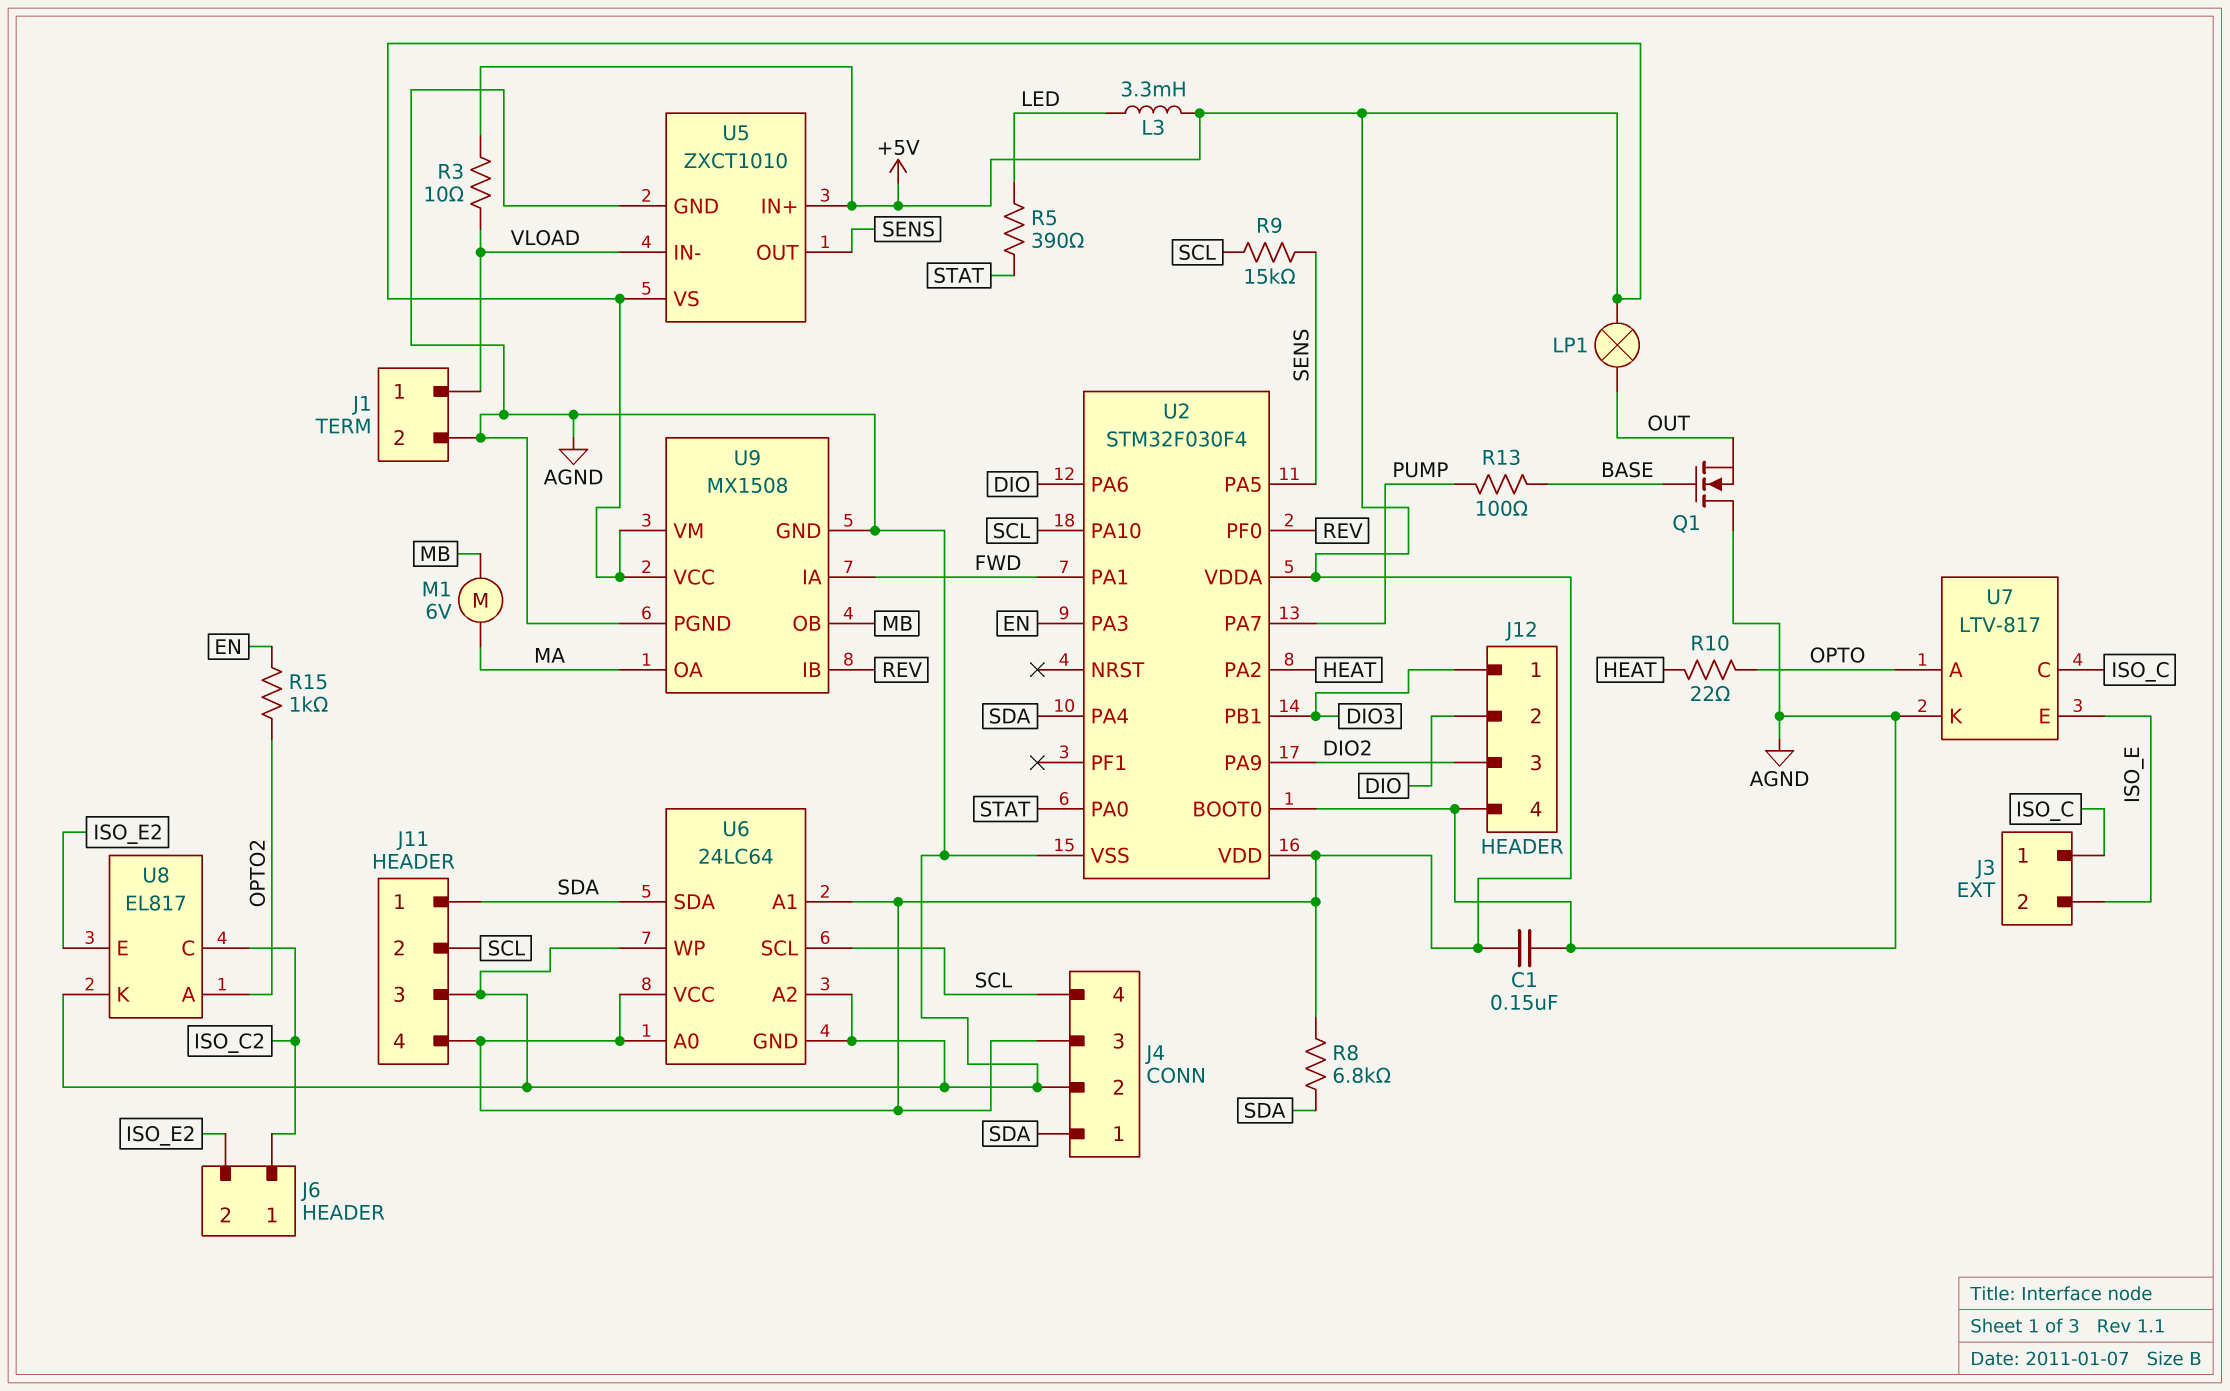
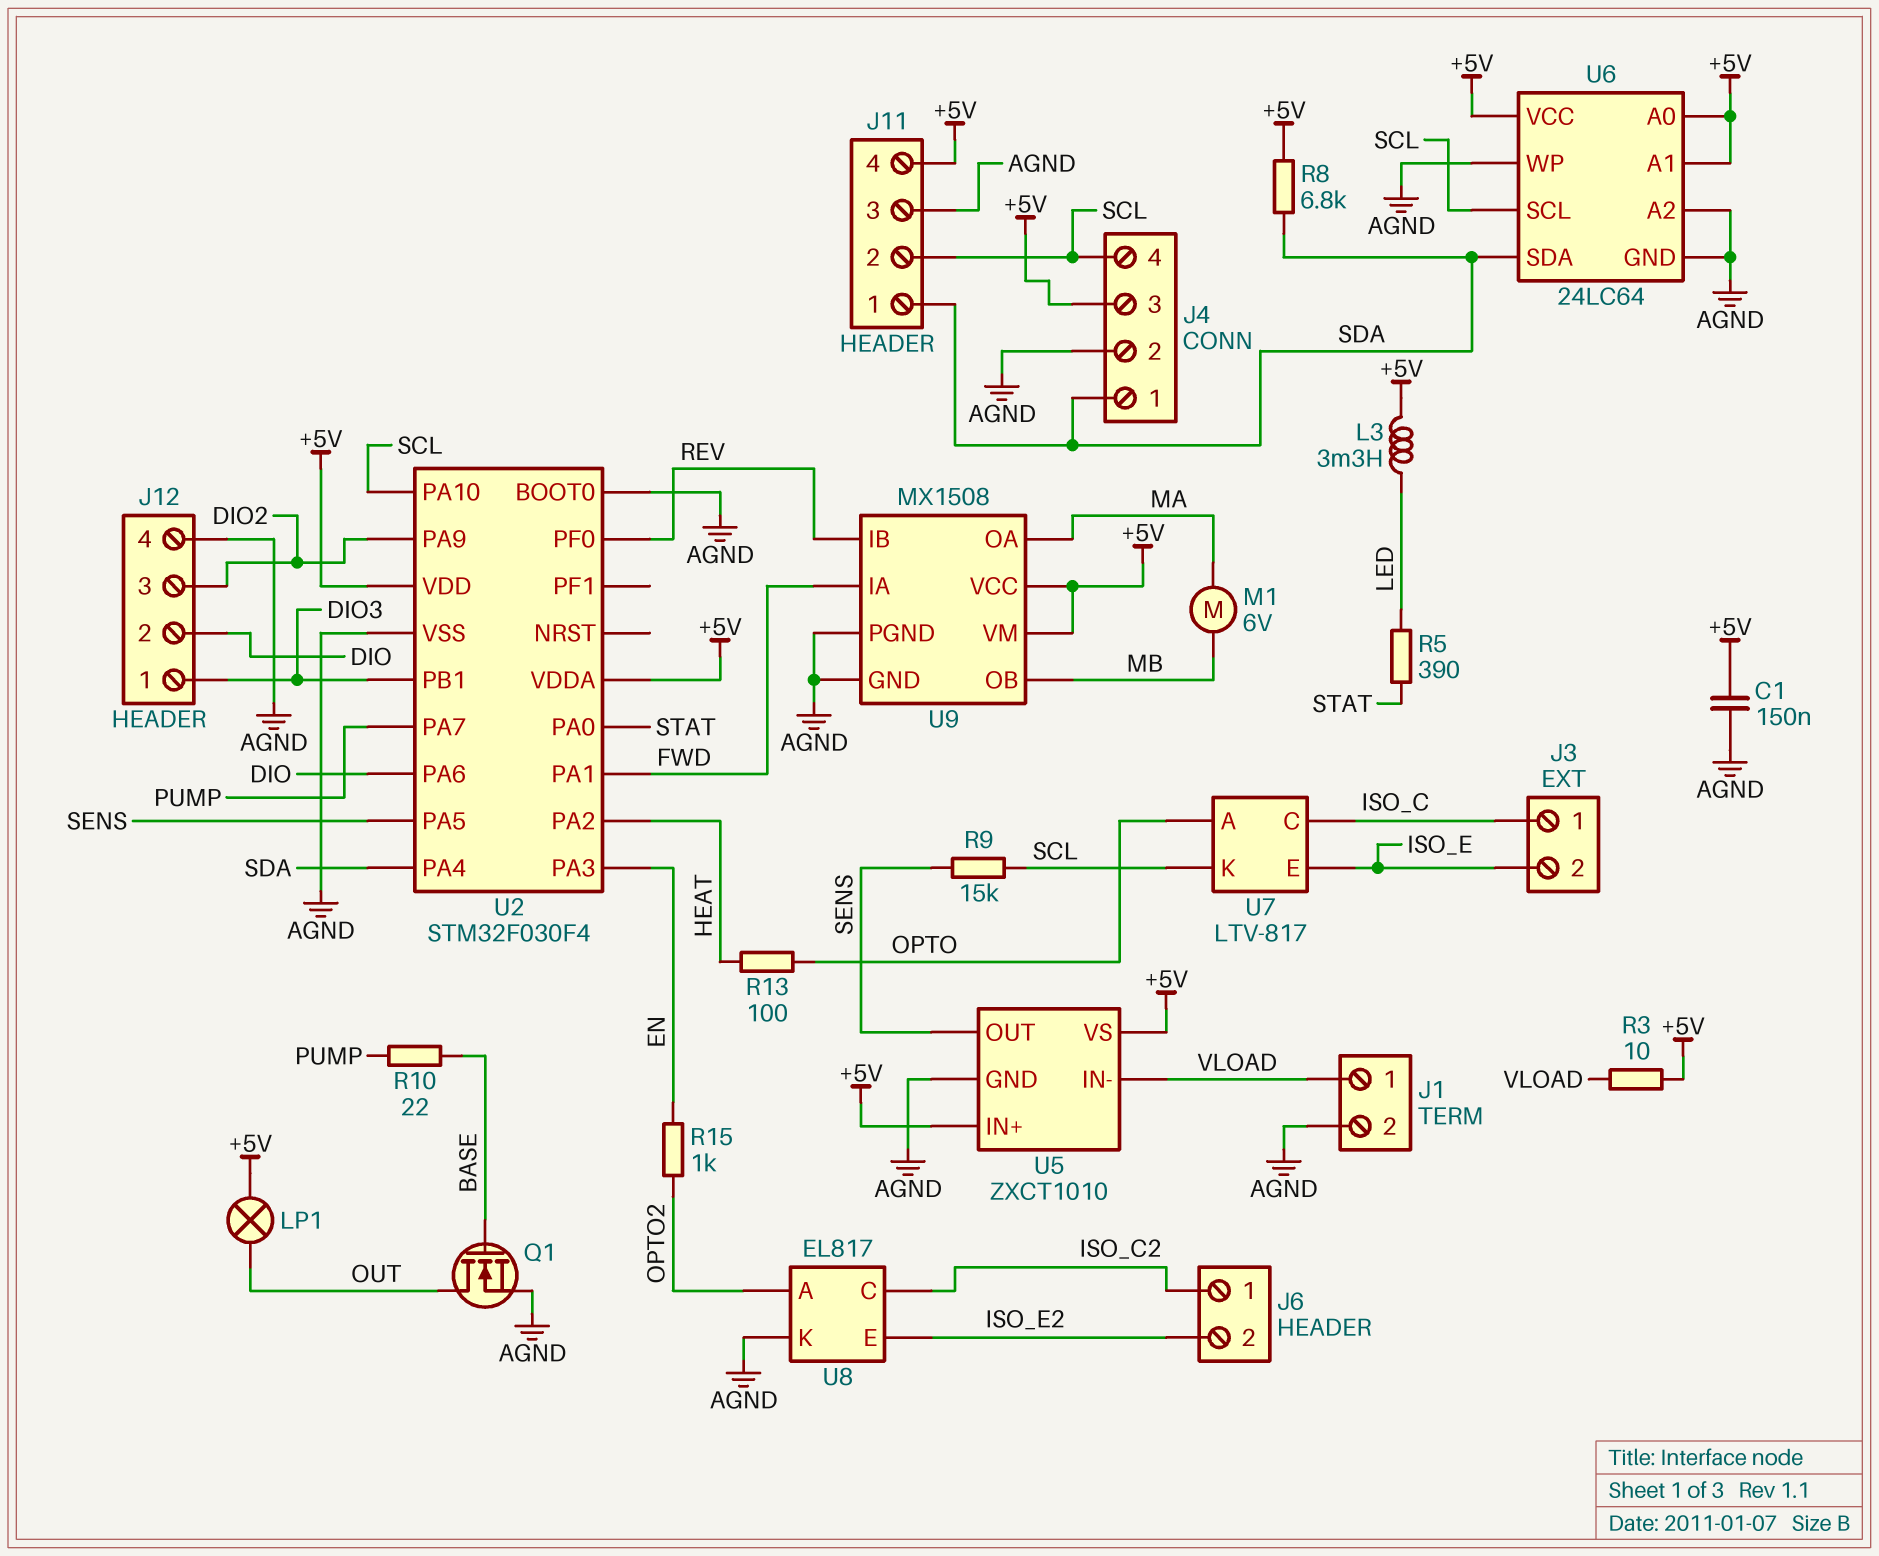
Q1: NMOS (G BASE, D AGND, S OUT) -> NMOS (G BASE, D OUT, S AGND)
R10: 22 (HEAT, OPTO) -> 22 (BASE, PUMP)
R13: 100 (BASE, PUMP) -> 100 (HEAT, OPTO)
U7 pin K: AGND -> SCL

